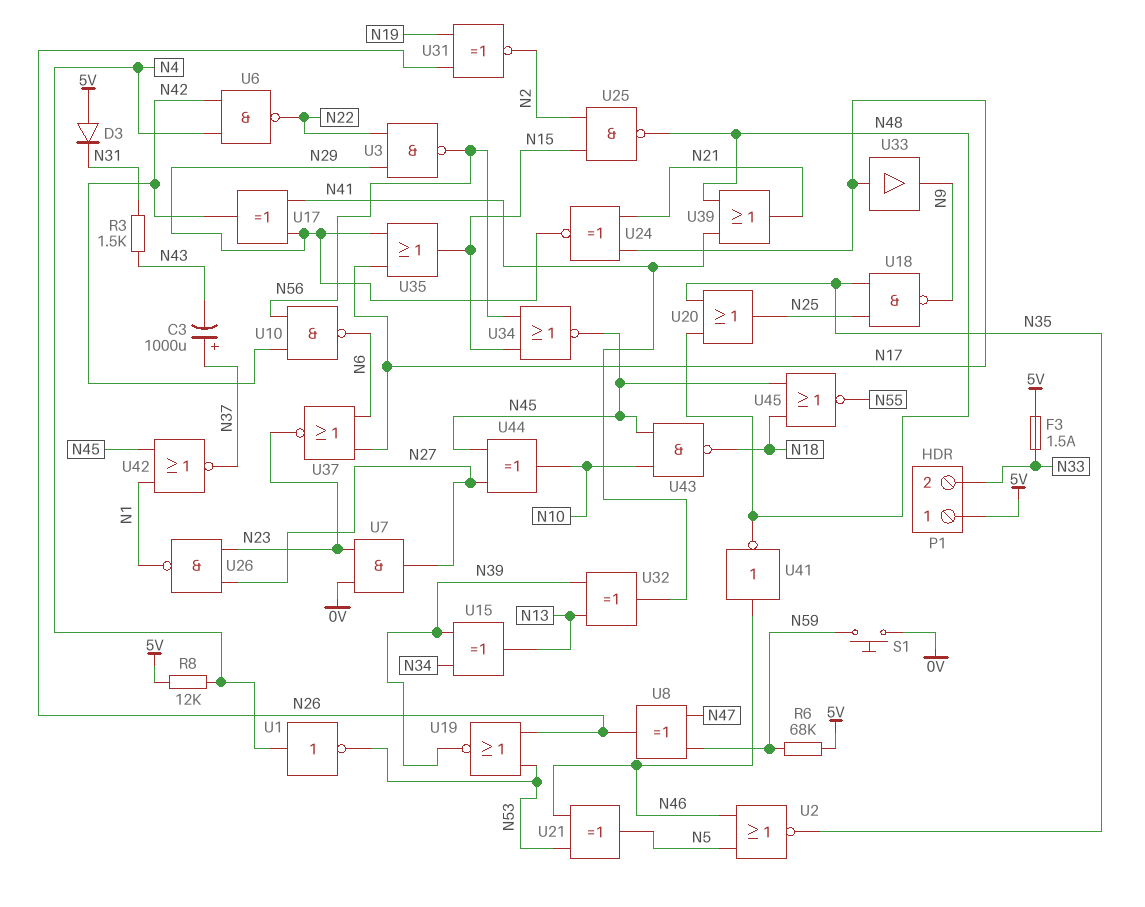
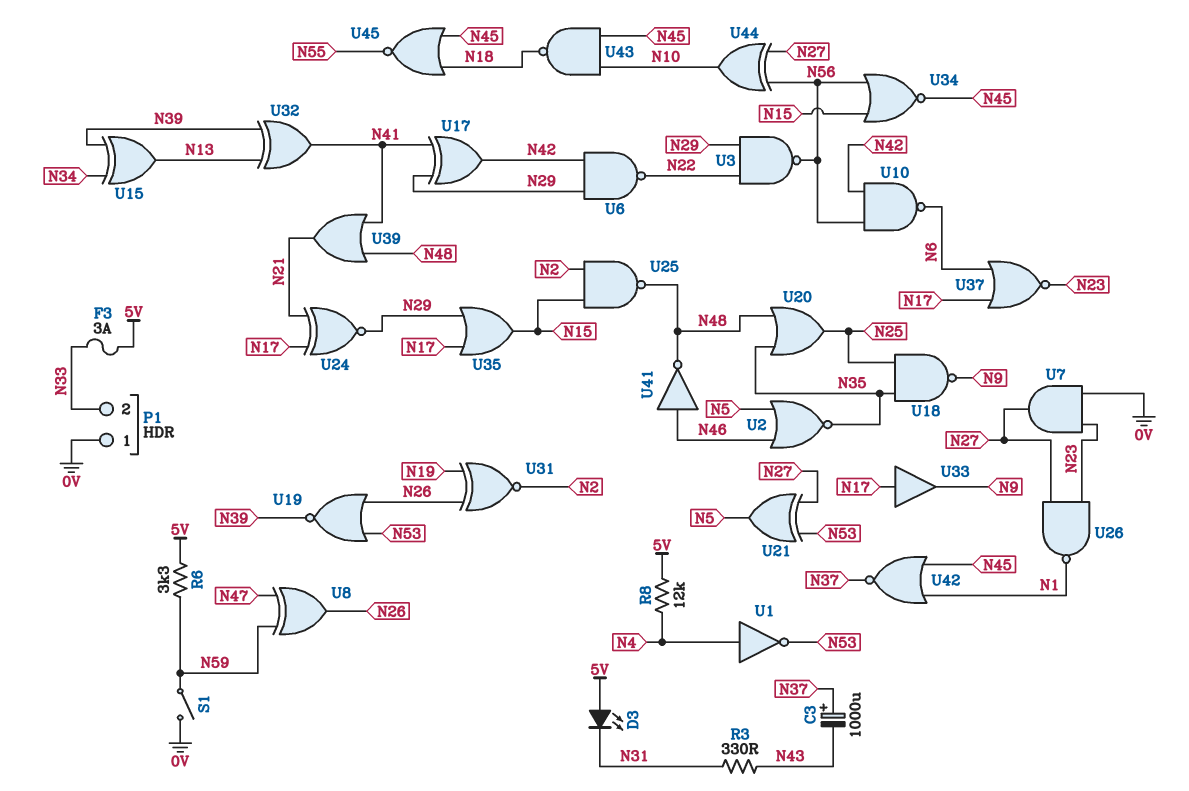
D3: diode (A 5V, K N31) -> LED (A 5V, K N31)
F3: 1.5A (5V, N33) -> 3A (5V, N33)
P1 pin 1: 5V -> 0V
R3: 1.5k (N31, N43) -> 330 (N31, N43)
R6: 68k (5V, N59) -> 3.3k (5V, N59)
S1: button (0V, N59) -> switch (0V, N59)
U6: NAND (in N4, in N42, out N22) -> NAND (in N29, in N42, out N22)
U21: XOR (in N46, in N53, out N5) -> XOR (in N27, in N53, out N5)
U44: XOR (in N27, in N45, out N10) -> XOR (in N27, in N56, out N10)

